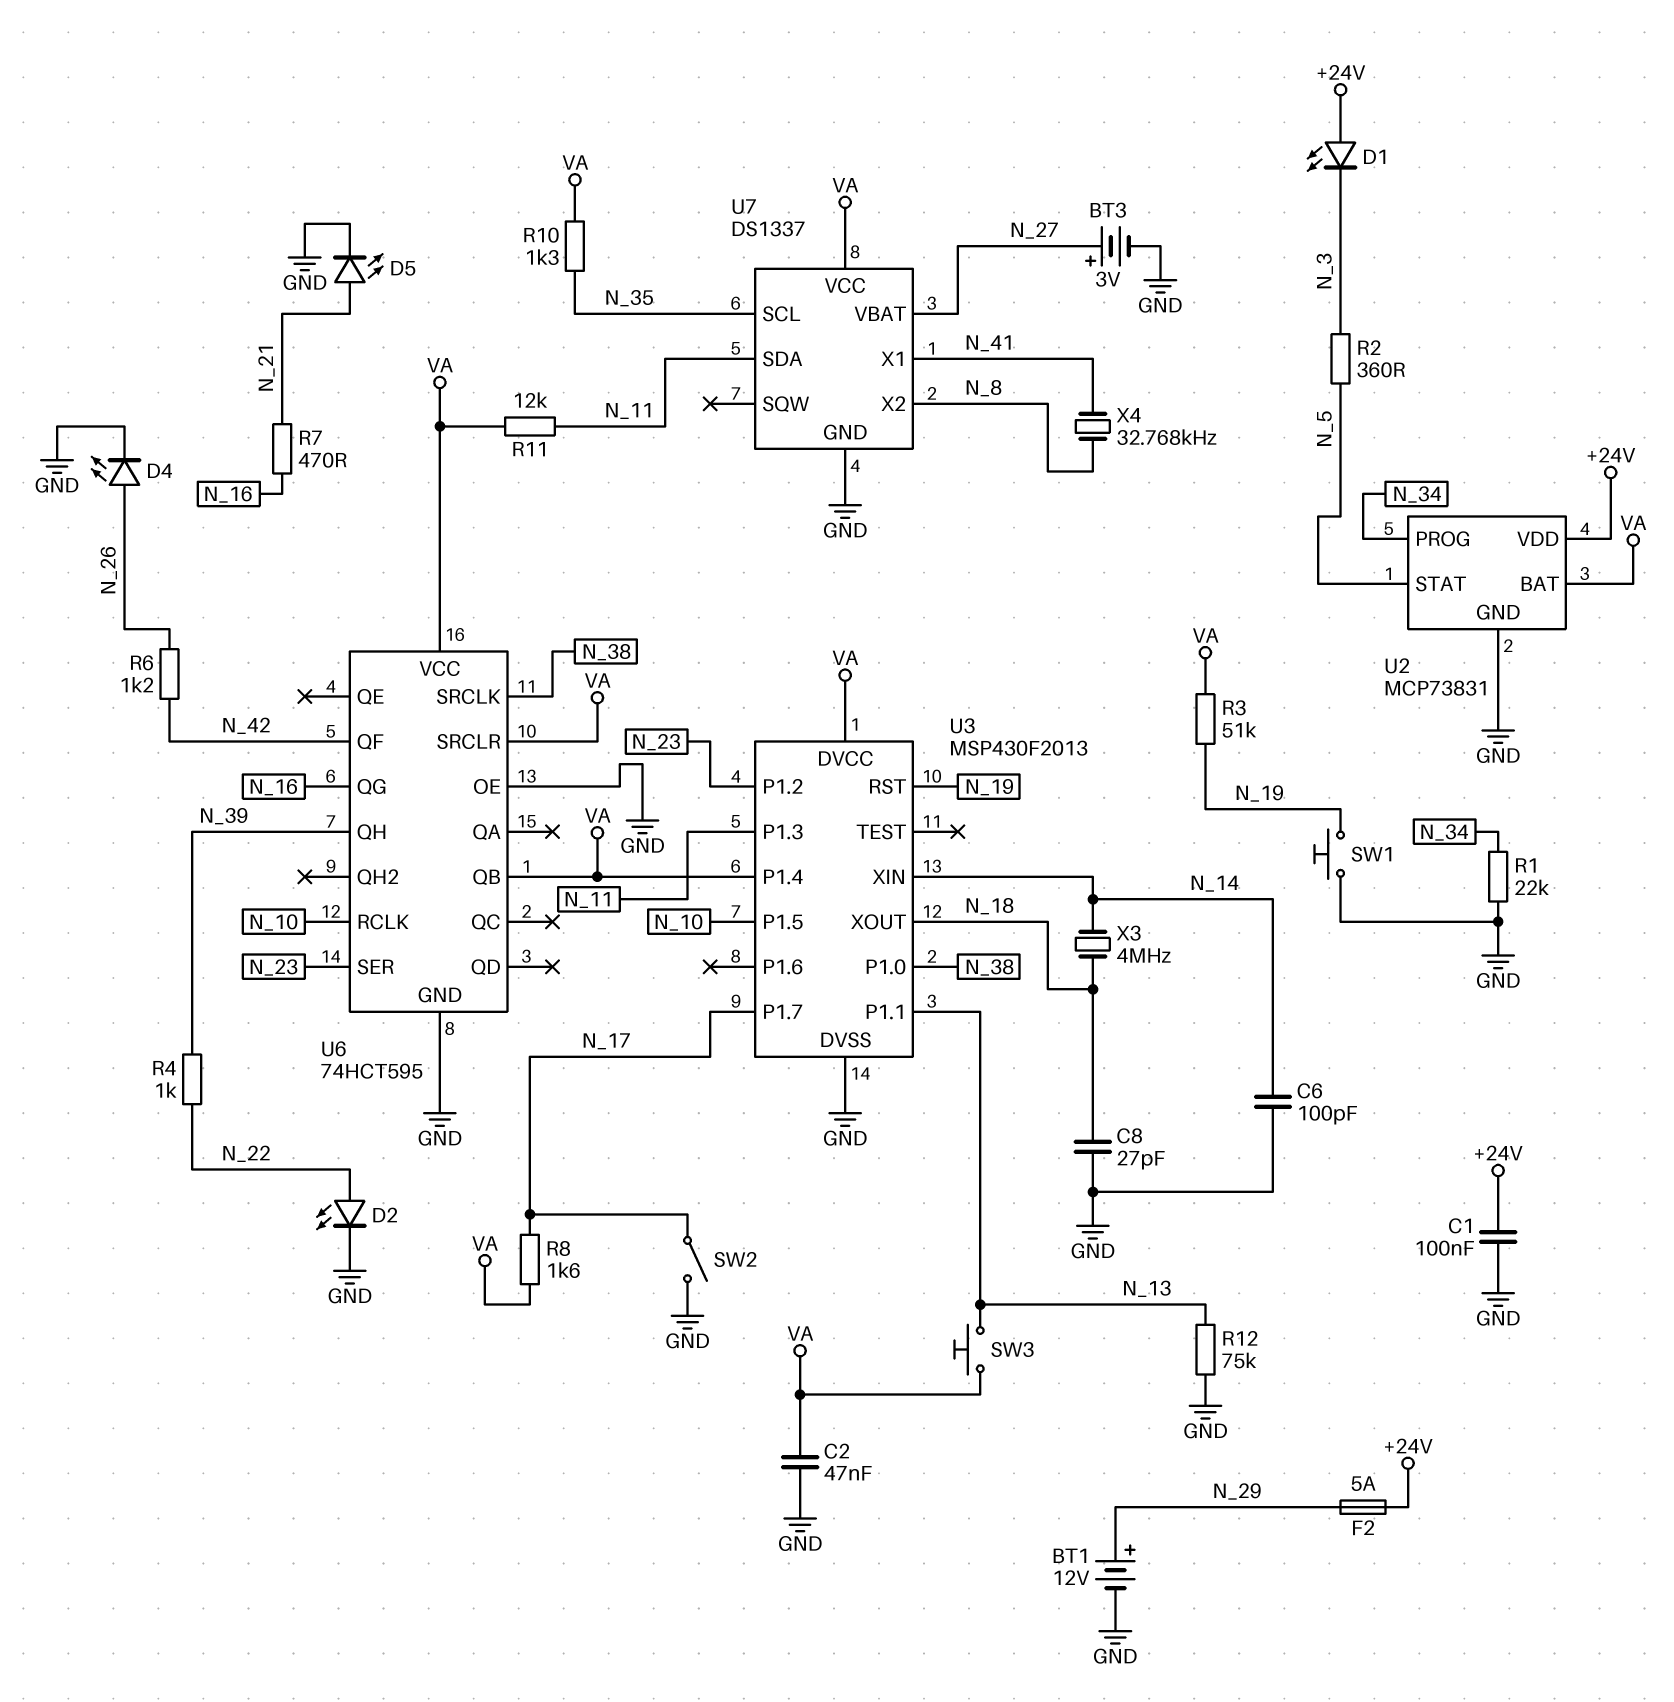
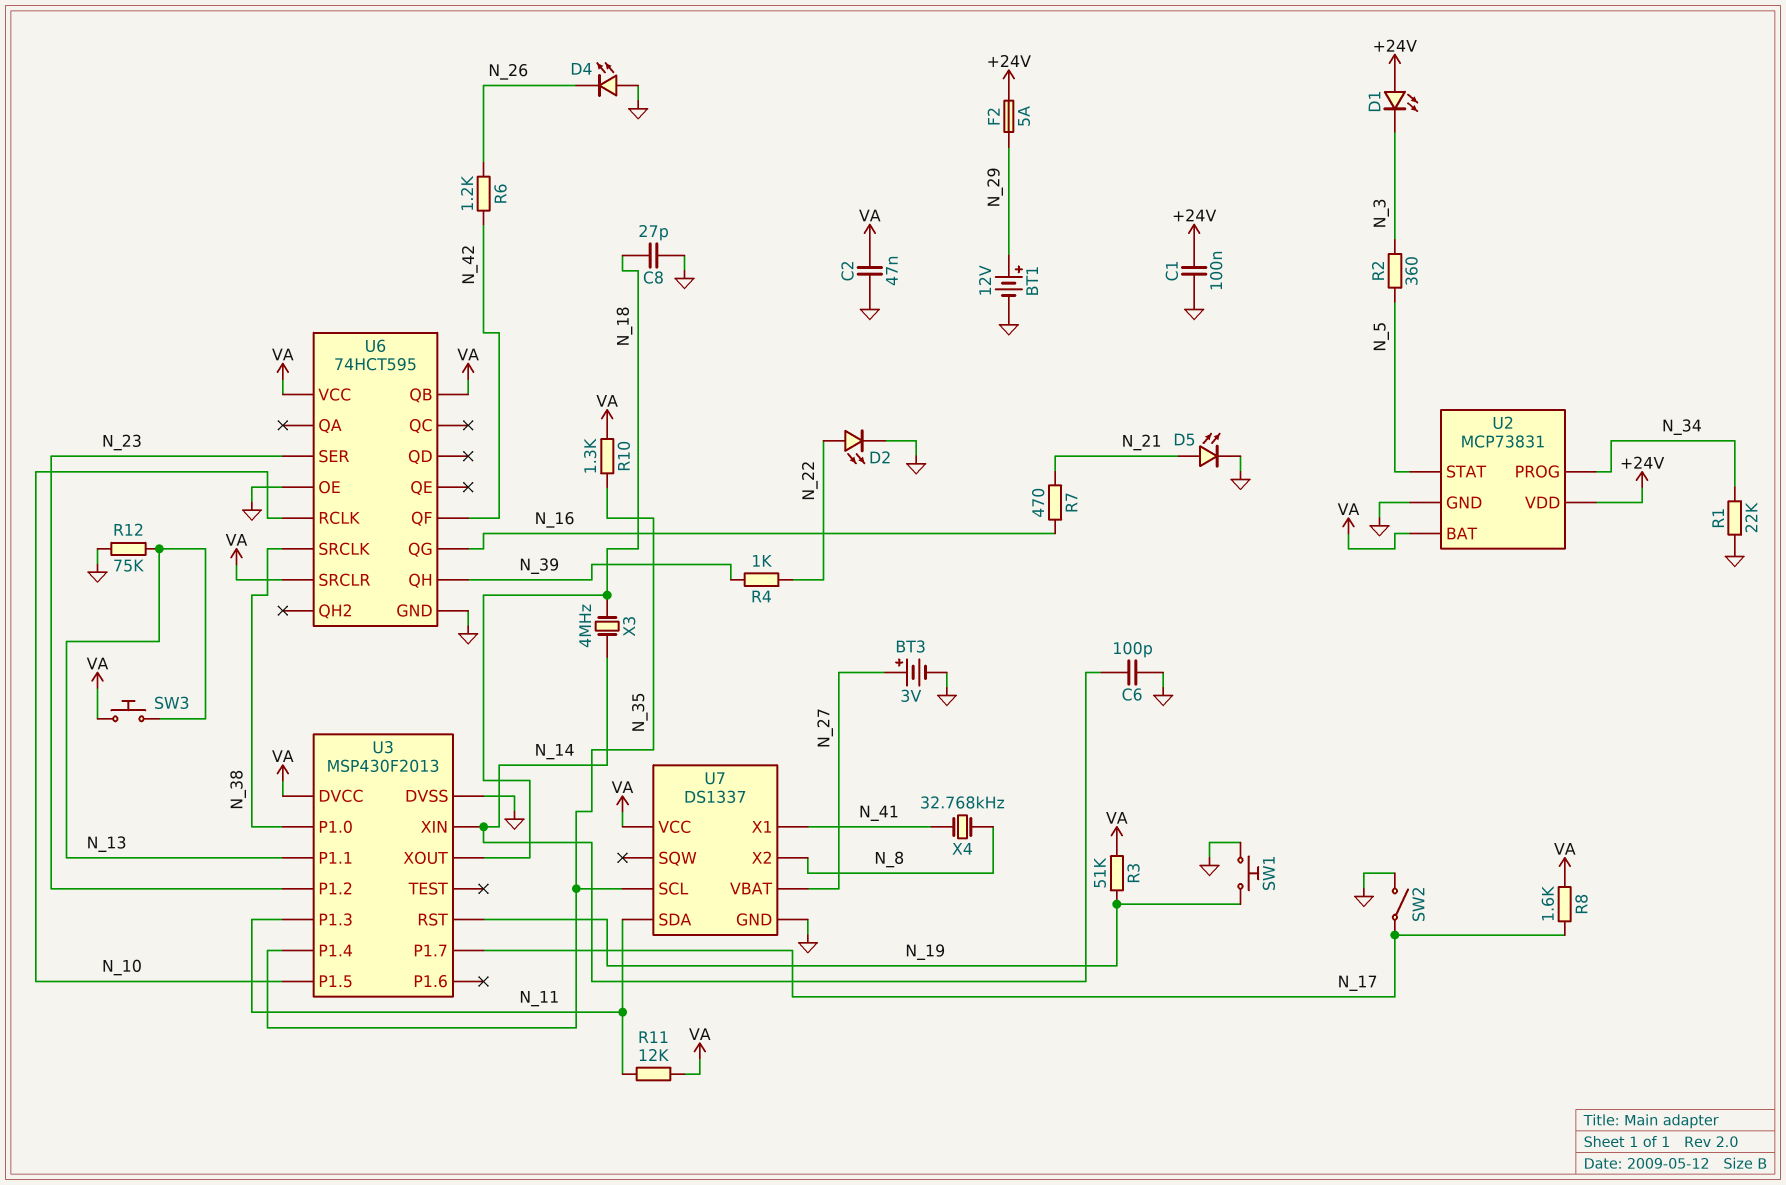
D4: LED (A N_26, K GND) -> LED (A GND, K N_26)
U3 pin P1.4: VA -> N_35

